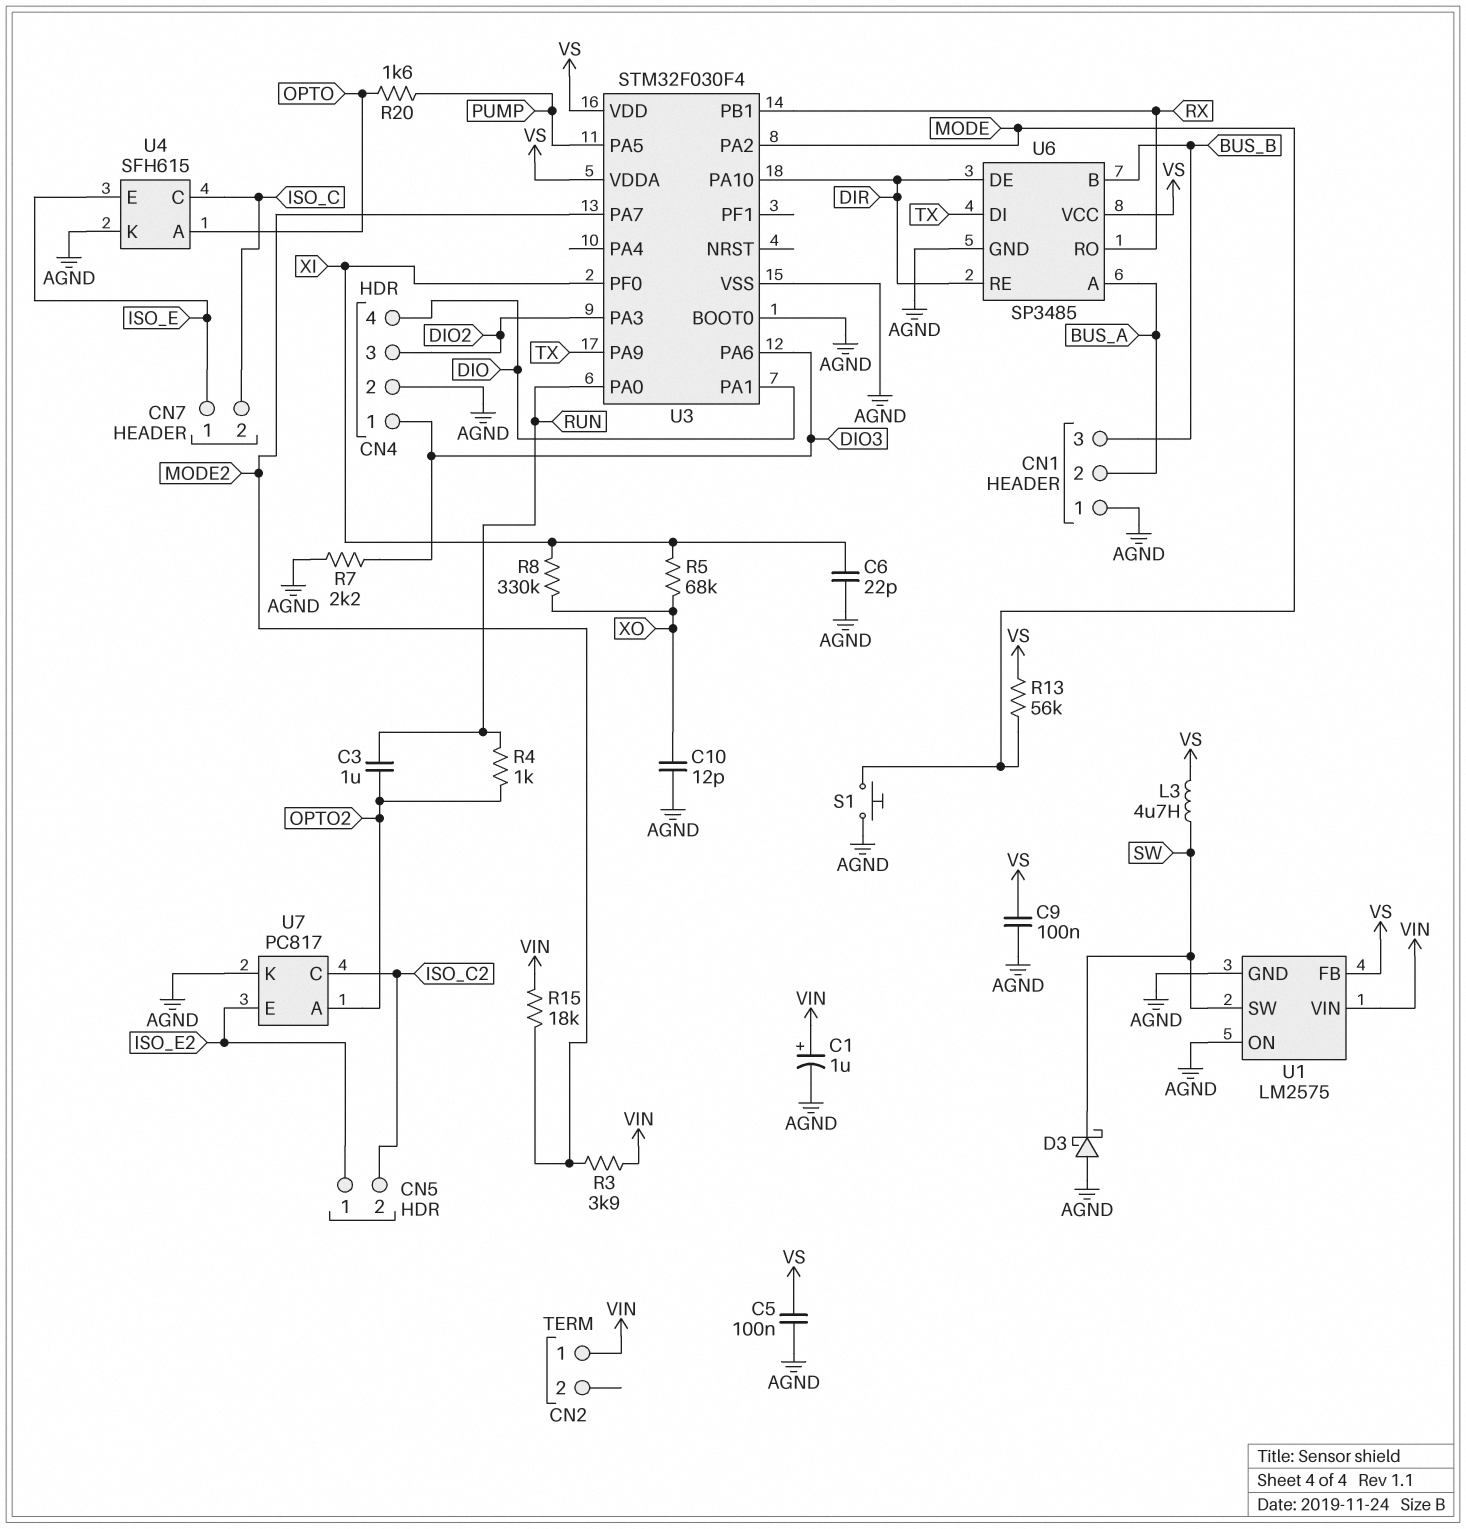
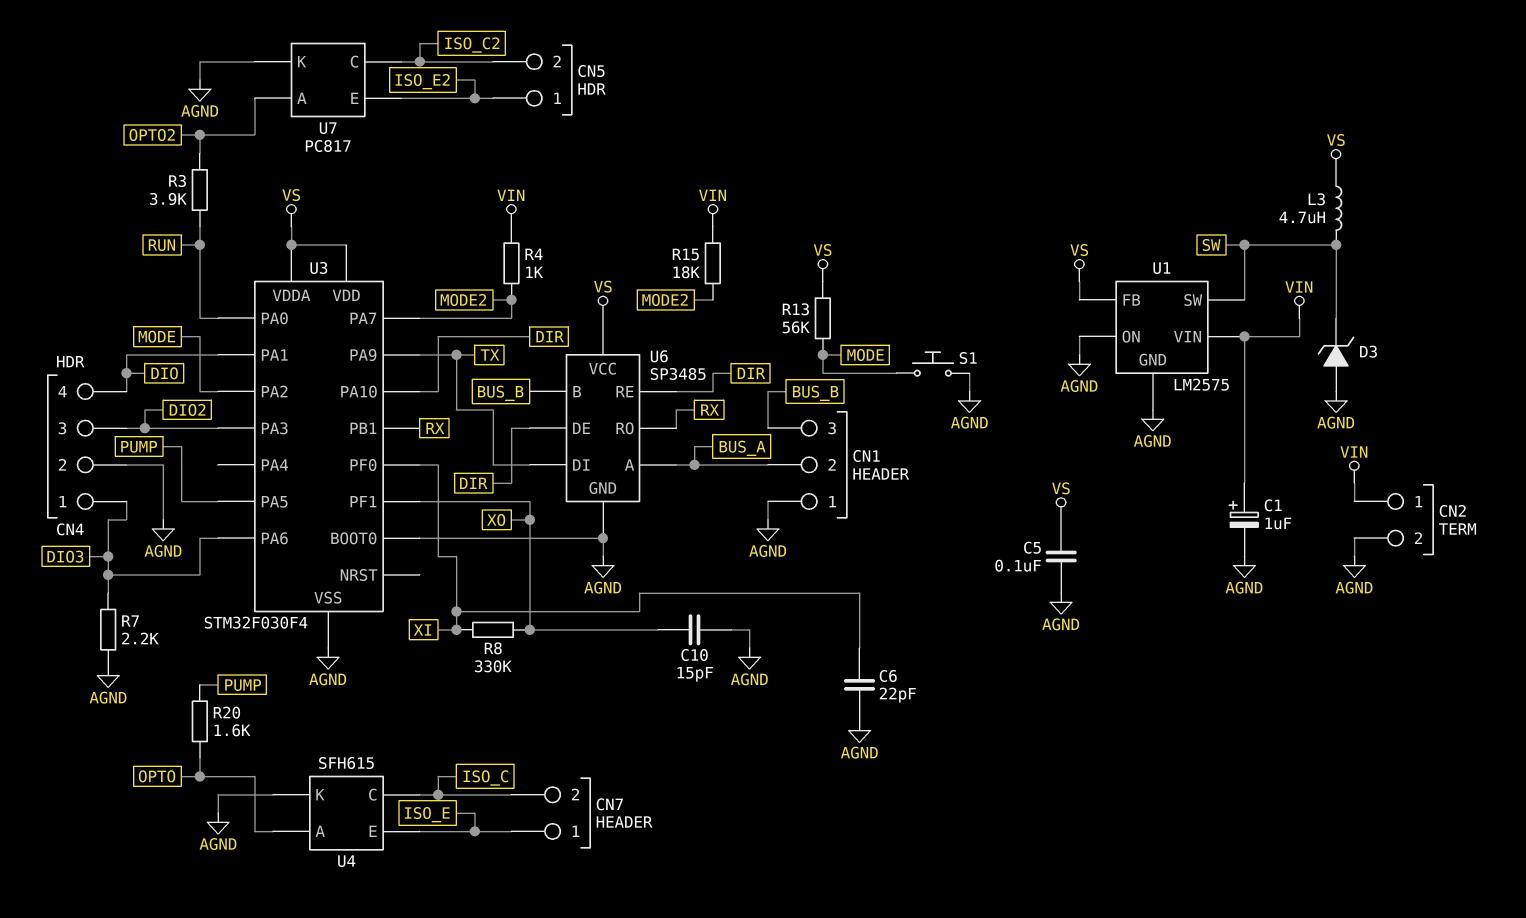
C3: 1uF (OPTO2, RUN) -> none
C9: 100nF (AGND, VS) -> none
C10: 12pF (AGND, XO) -> 15pF (AGND, XO)
CN2 pin 2: none -> AGND
D3: schottky (A AGND, K SW) -> zener (A AGND, K SW)
R3: 3.9k (MODE2, VIN) -> 3.9k (OPTO2, RUN)
R4: 1k (OPTO2, RUN) -> 1k (MODE2, VIN)
R5: 68k (XI, XO) -> none
U3 pin PF1: none -> XO

